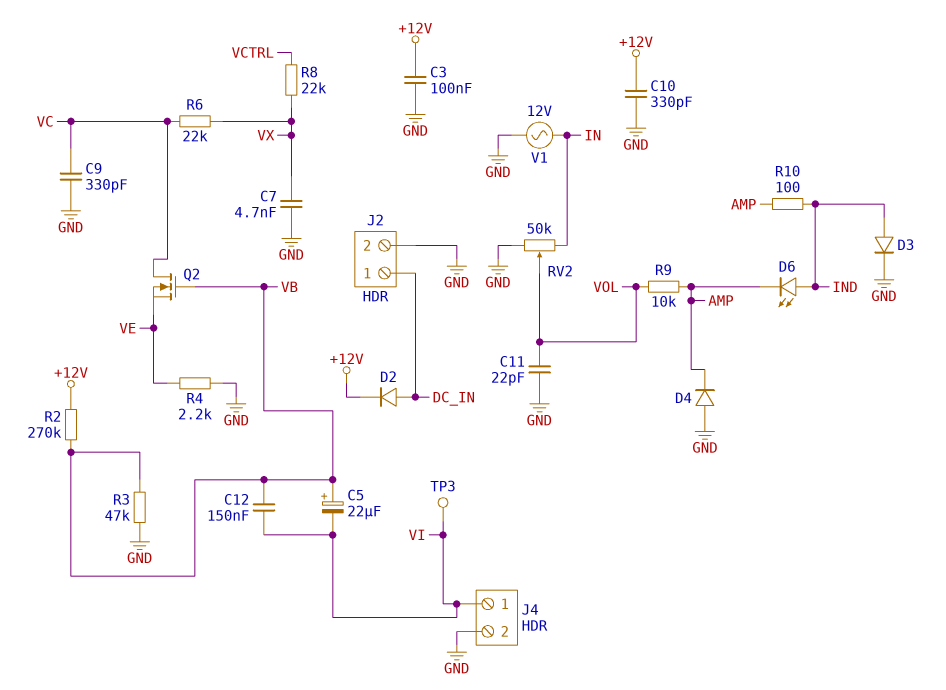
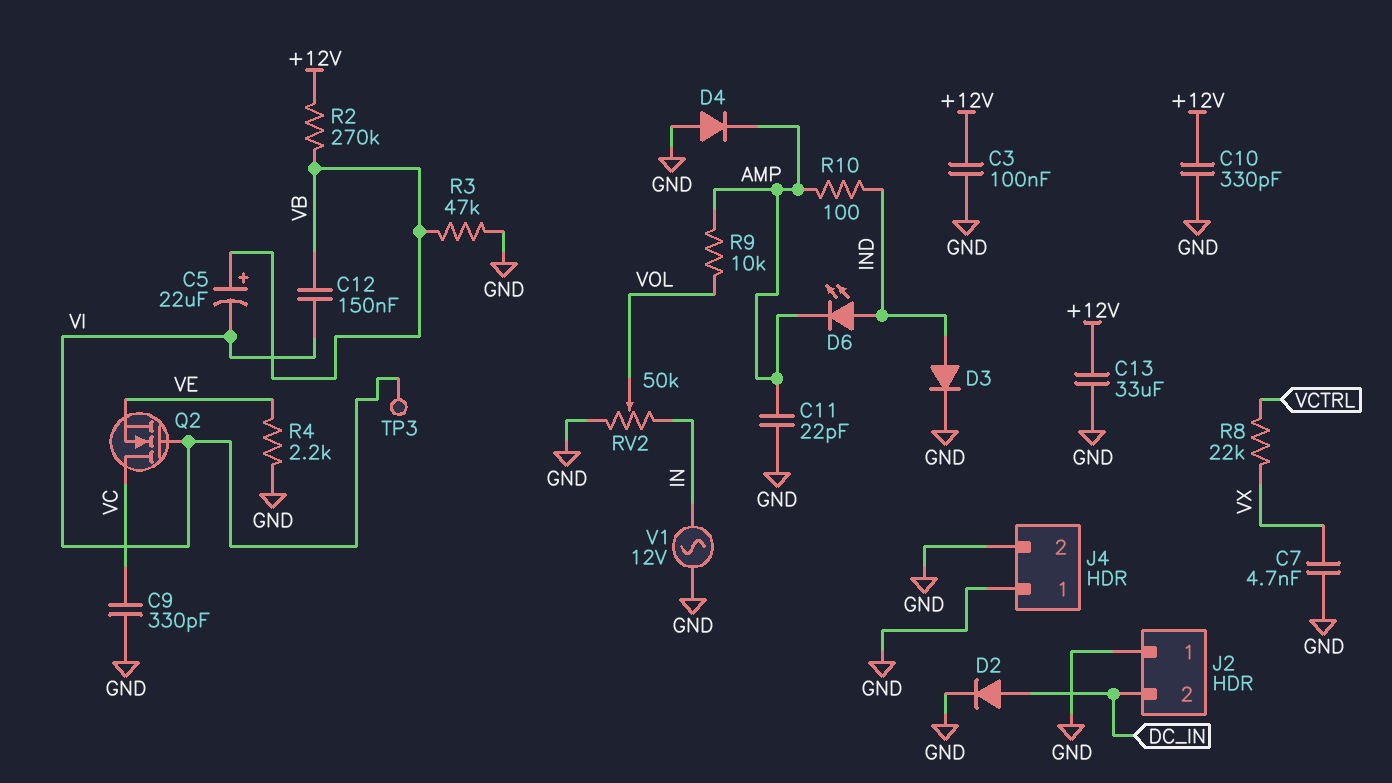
C11: 22pF (GND, VOL) -> 22pF (AMP, GND)
C13: none -> 33uF (+12V, GND)
D2: diode (A DC_IN, K +12V) -> diode (A DC_IN, K GND)
J2 pin 1: DC_IN -> GND
J2 pin 2: GND -> DC_IN
J4 pin 1: VI -> GND
Q2: NMOS (G VB, D VC, S VE) -> NMOS (G VI, D VC, S VE)
R6: 22k (VC, VX) -> none

